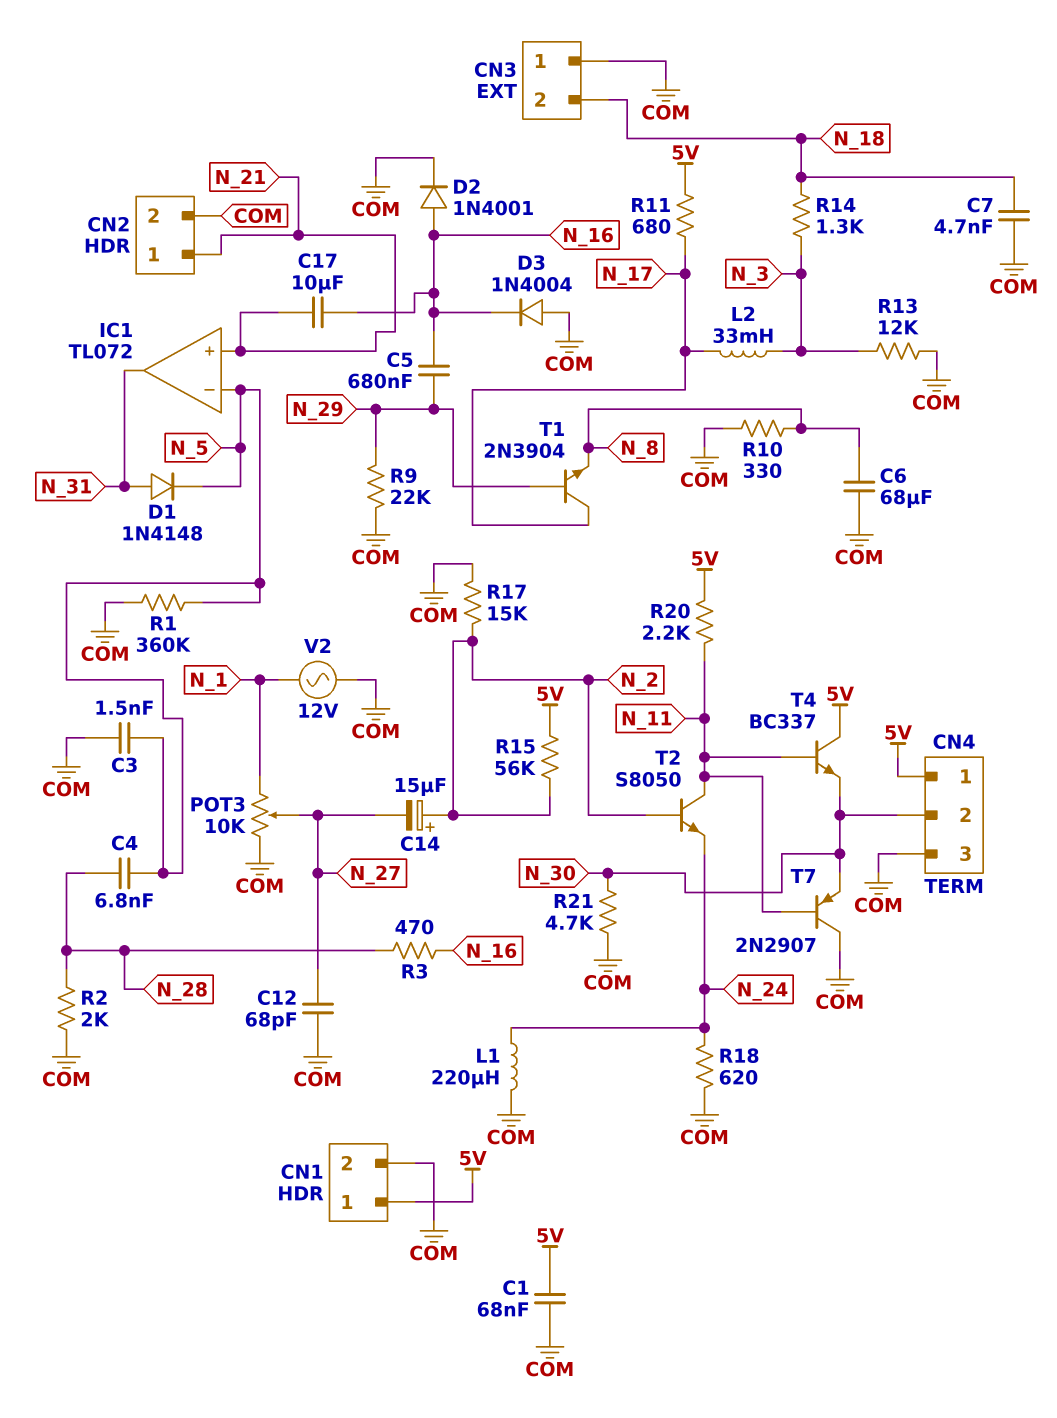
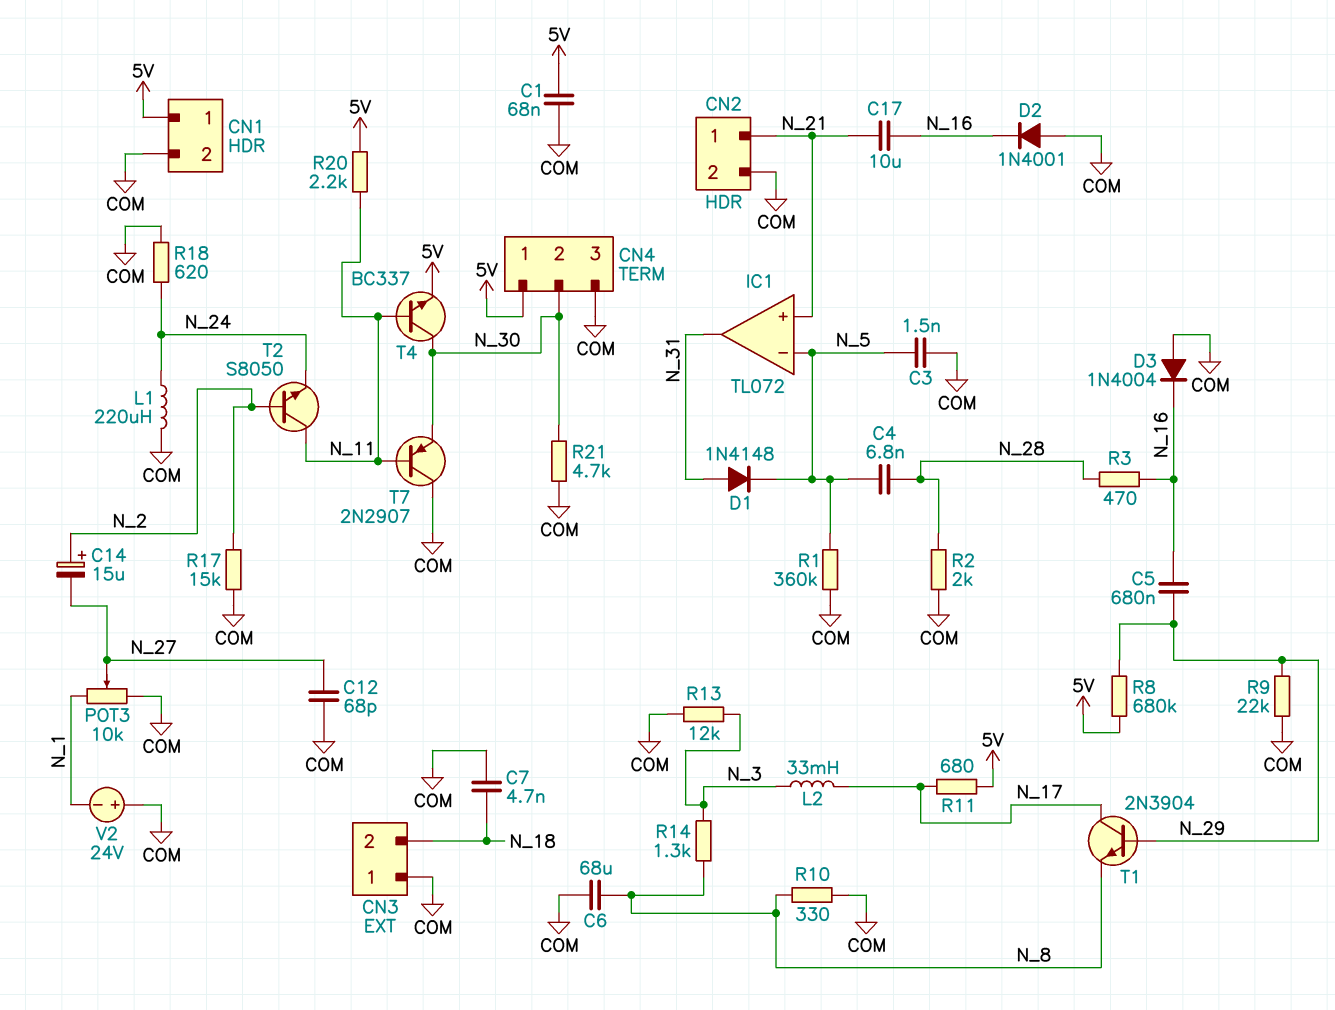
D2: diode 1N4001 (A N_16, K COM) -> diode 1N4001 (A COM, K N_16)
R8: none -> 680k (5V, N_29)
R14: 1.3k (N_3, N_18) -> 1.3k (N_3, N_8)
R15: 56k (5V, N_2) -> none
T4: NPN BC337 (B N_11, C 5V, E N_30) -> NPN BC337 (B N_11, C N_30, E 5V)
V2: AC 12V (COM, N_1) -> 24V (plus COM, minus N_1)

